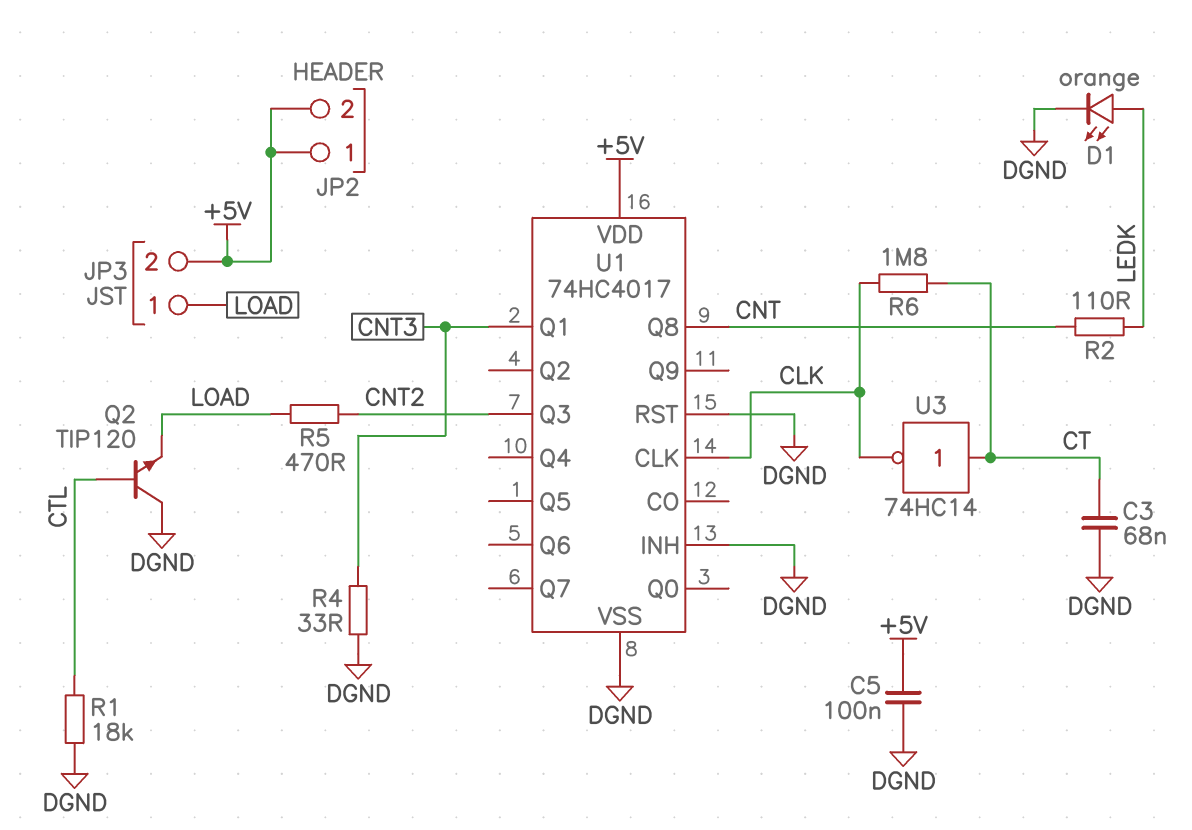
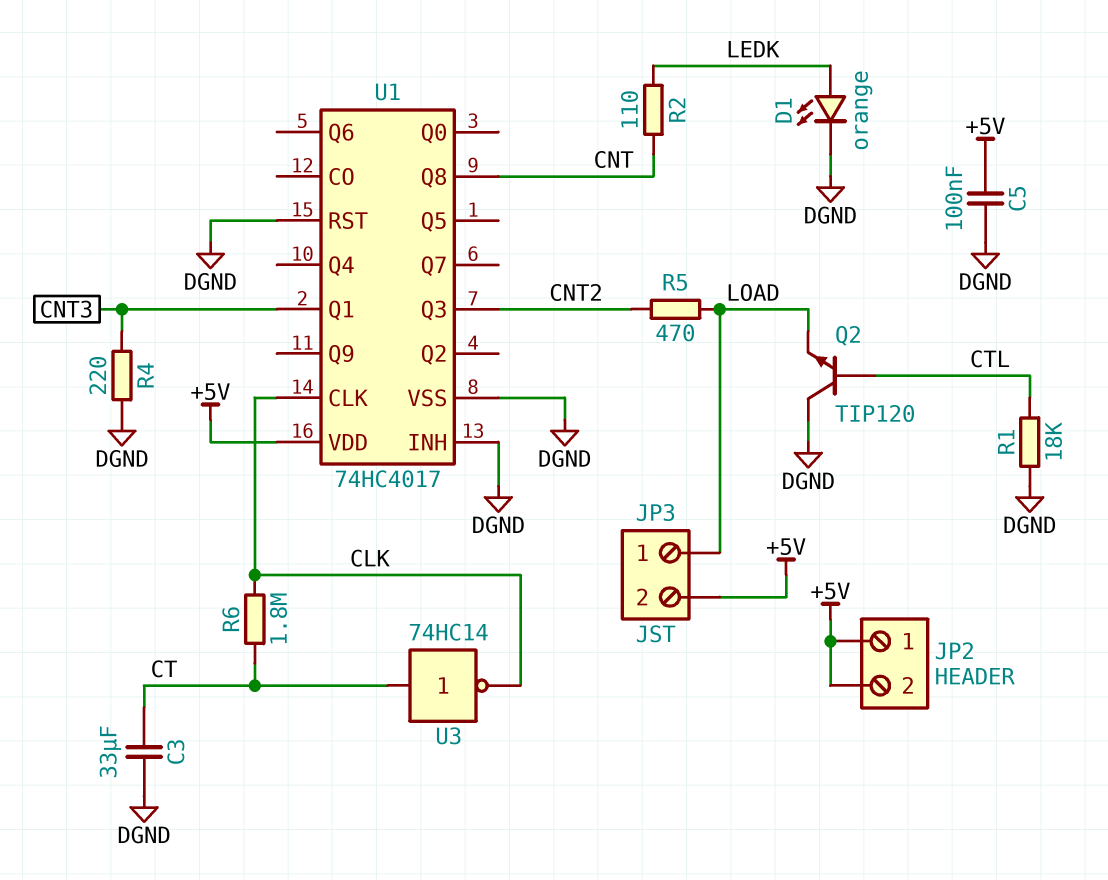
C3: 68nF (CT, DGND) -> 33uF (CT, DGND)
R4: 33 (CNT3, DGND) -> 220 (CNT3, DGND)

